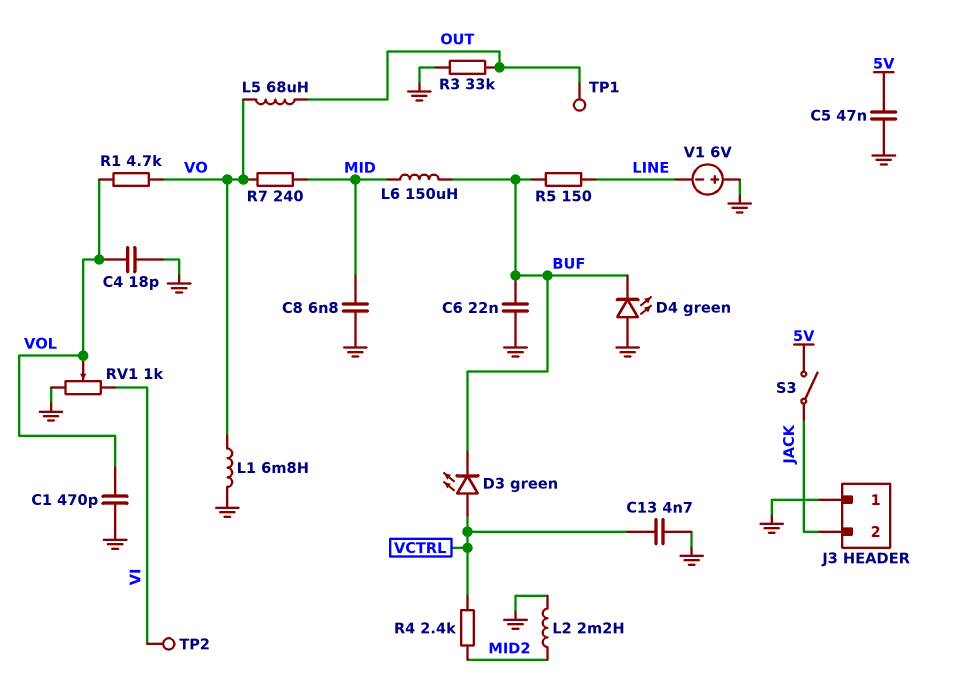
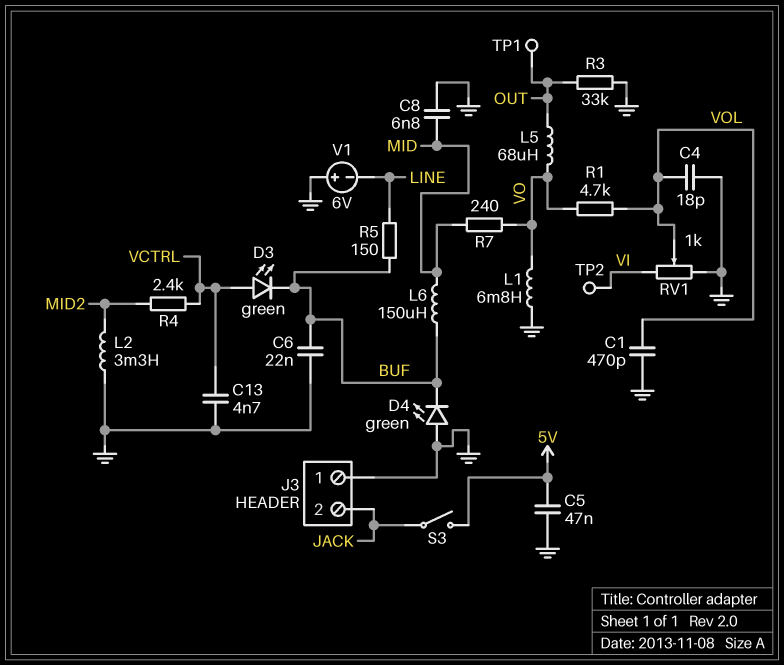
L2: 2.2mH (GND, MID2) -> 3.3mH (GND, MID2)

